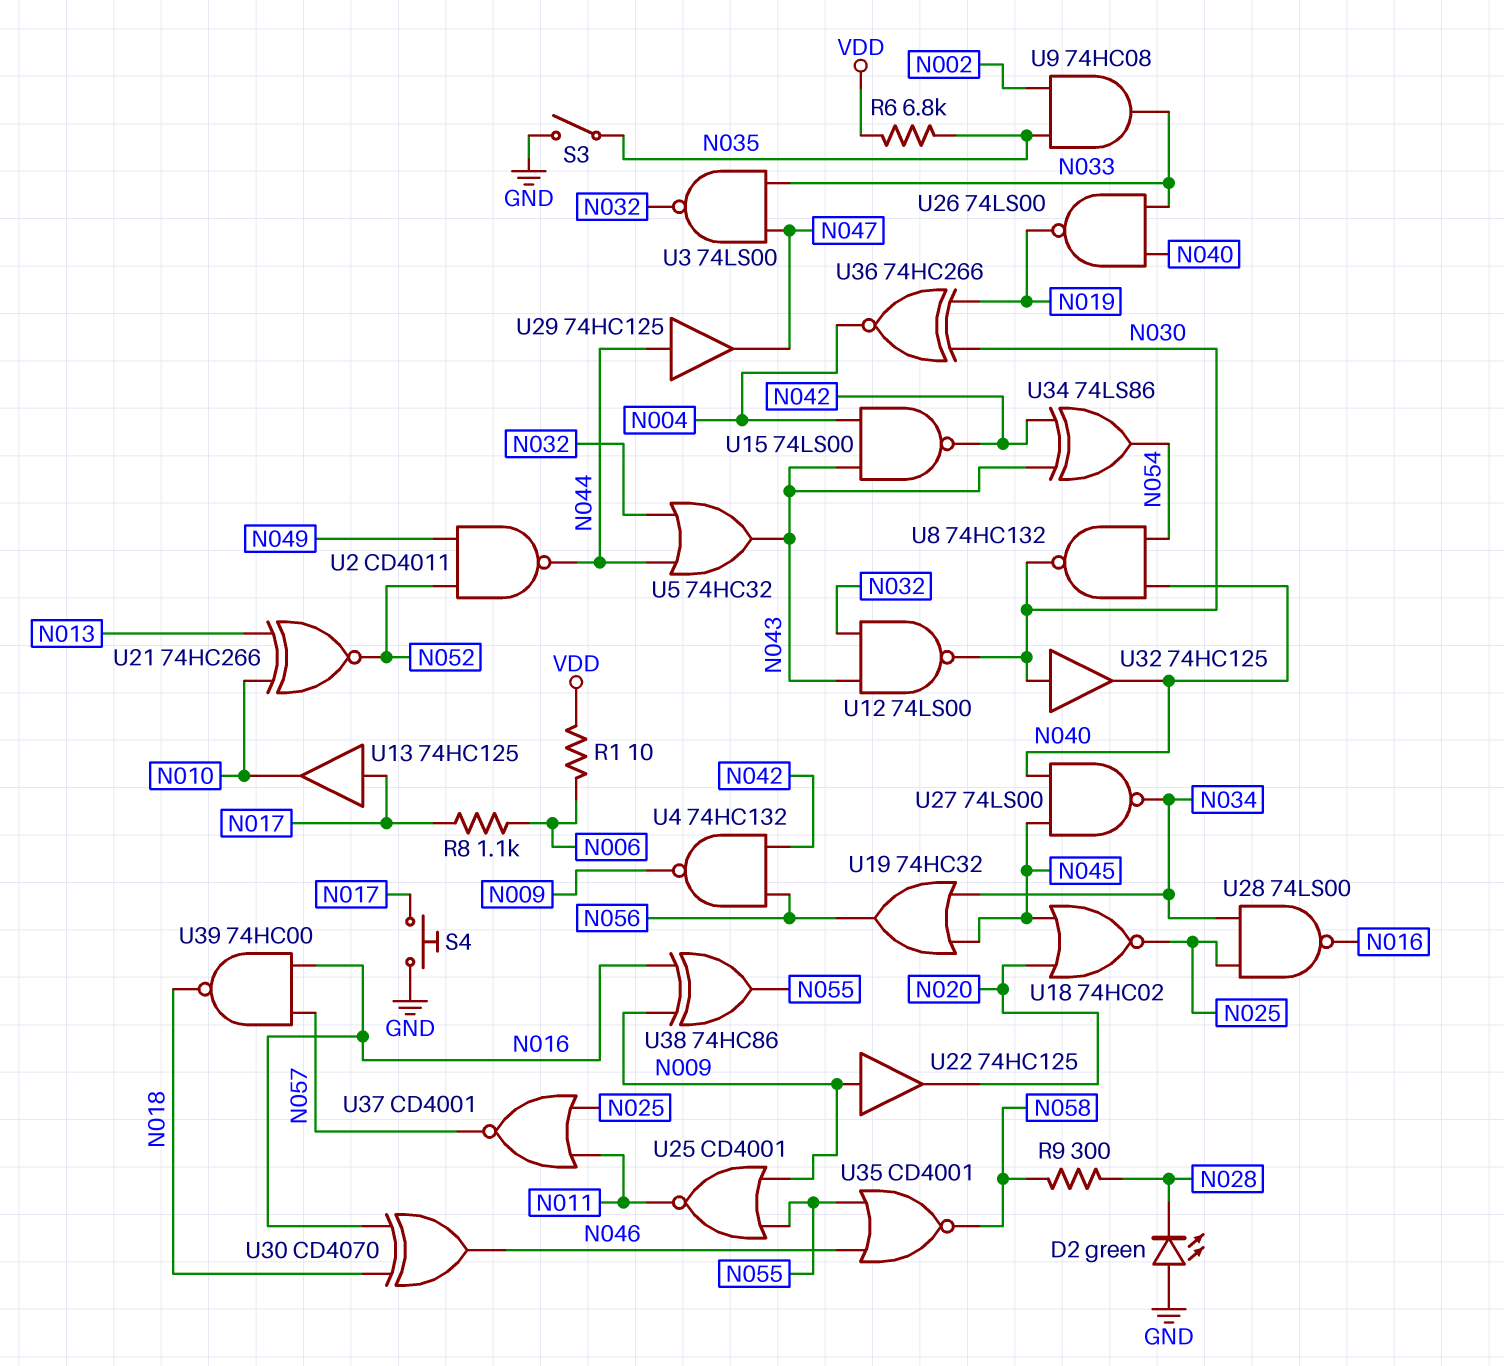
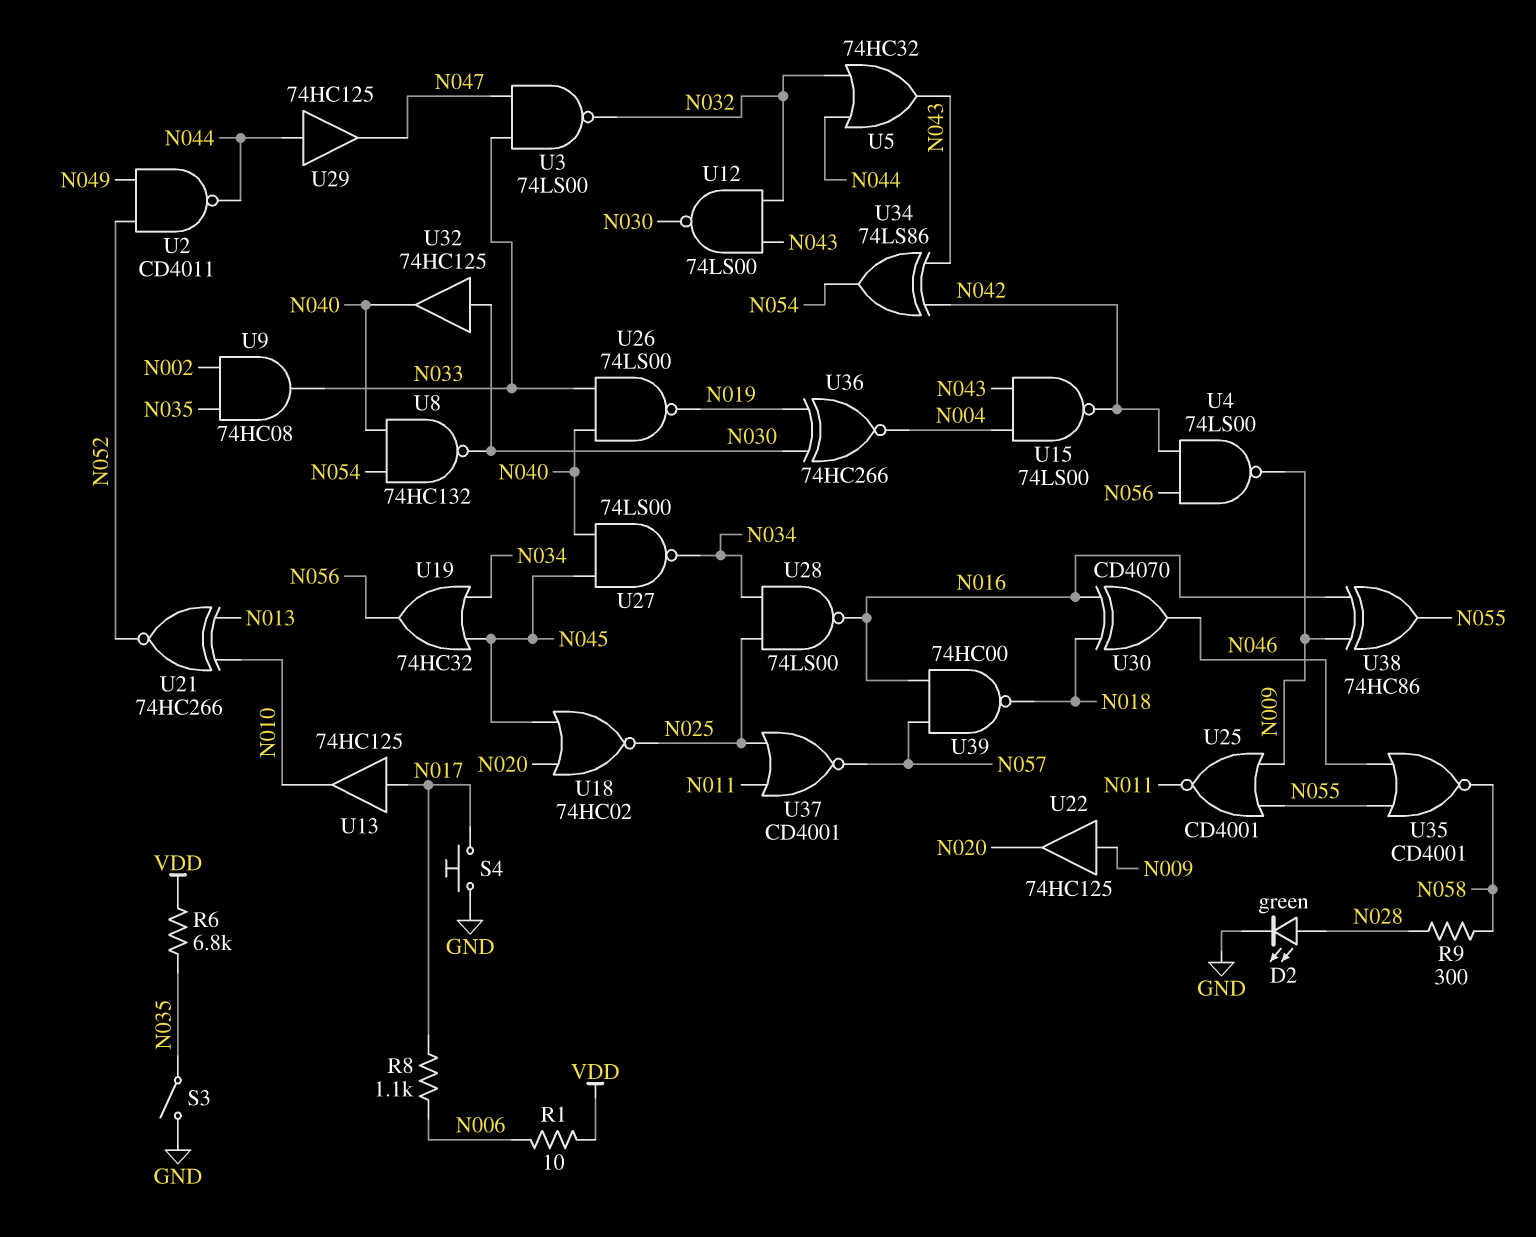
D2: LED green (A GND, K N028) -> LED green (A N028, K GND)
U4: NAND 74HC132 (in N042, in N056, out N009) -> NAND 74LS00 (in N042, in N056, out N009)

